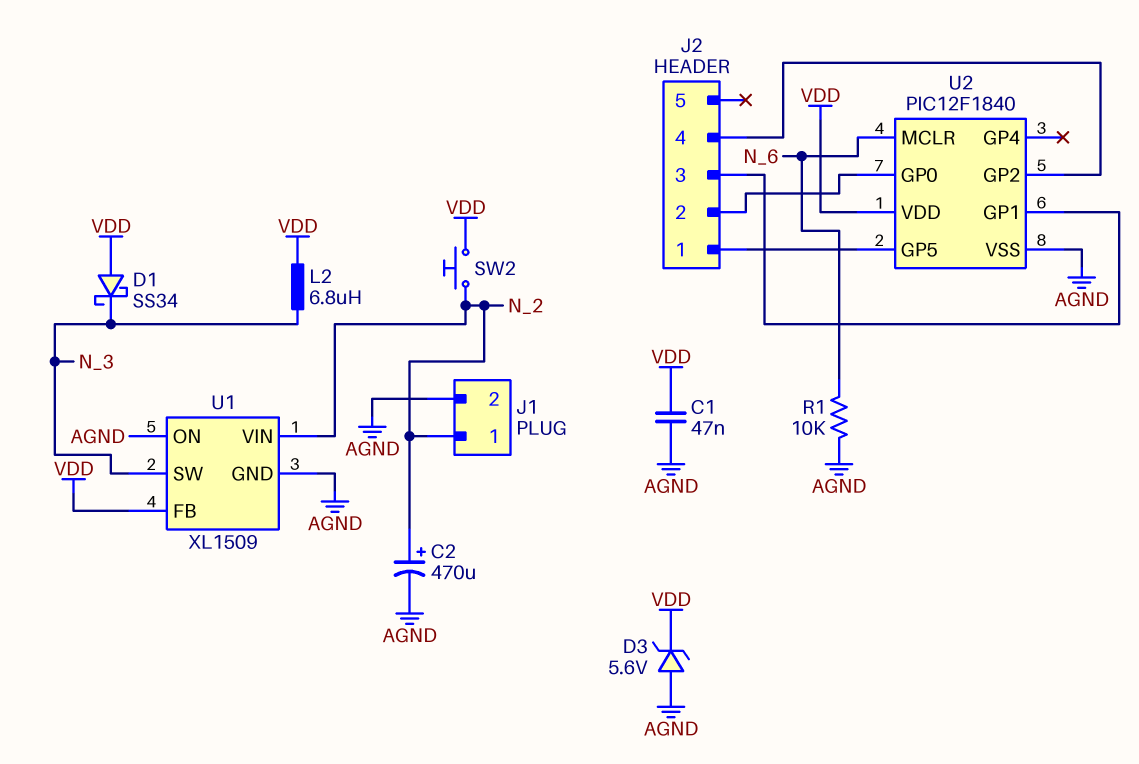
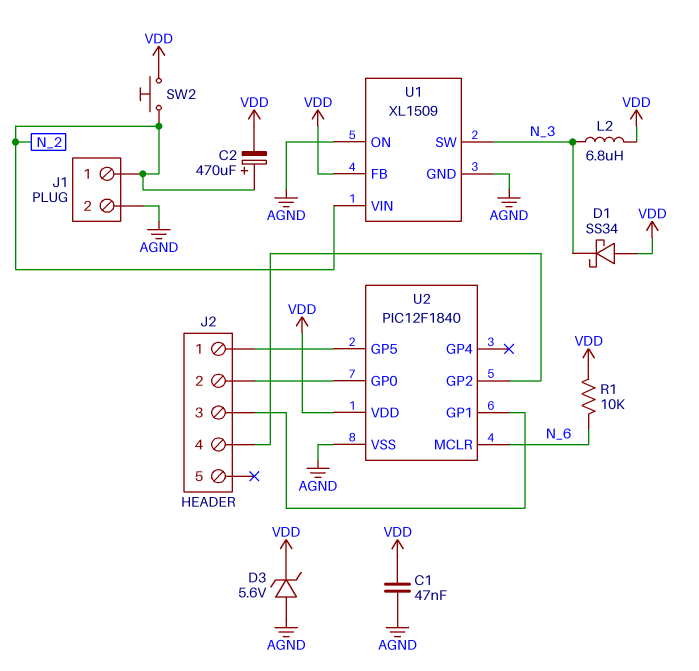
C2: 470uF (plus N_2, minus AGND) -> 470uF (plus N_2, minus VDD)
R1: 10k (AGND, N_6) -> 10k (N_6, VDD)

